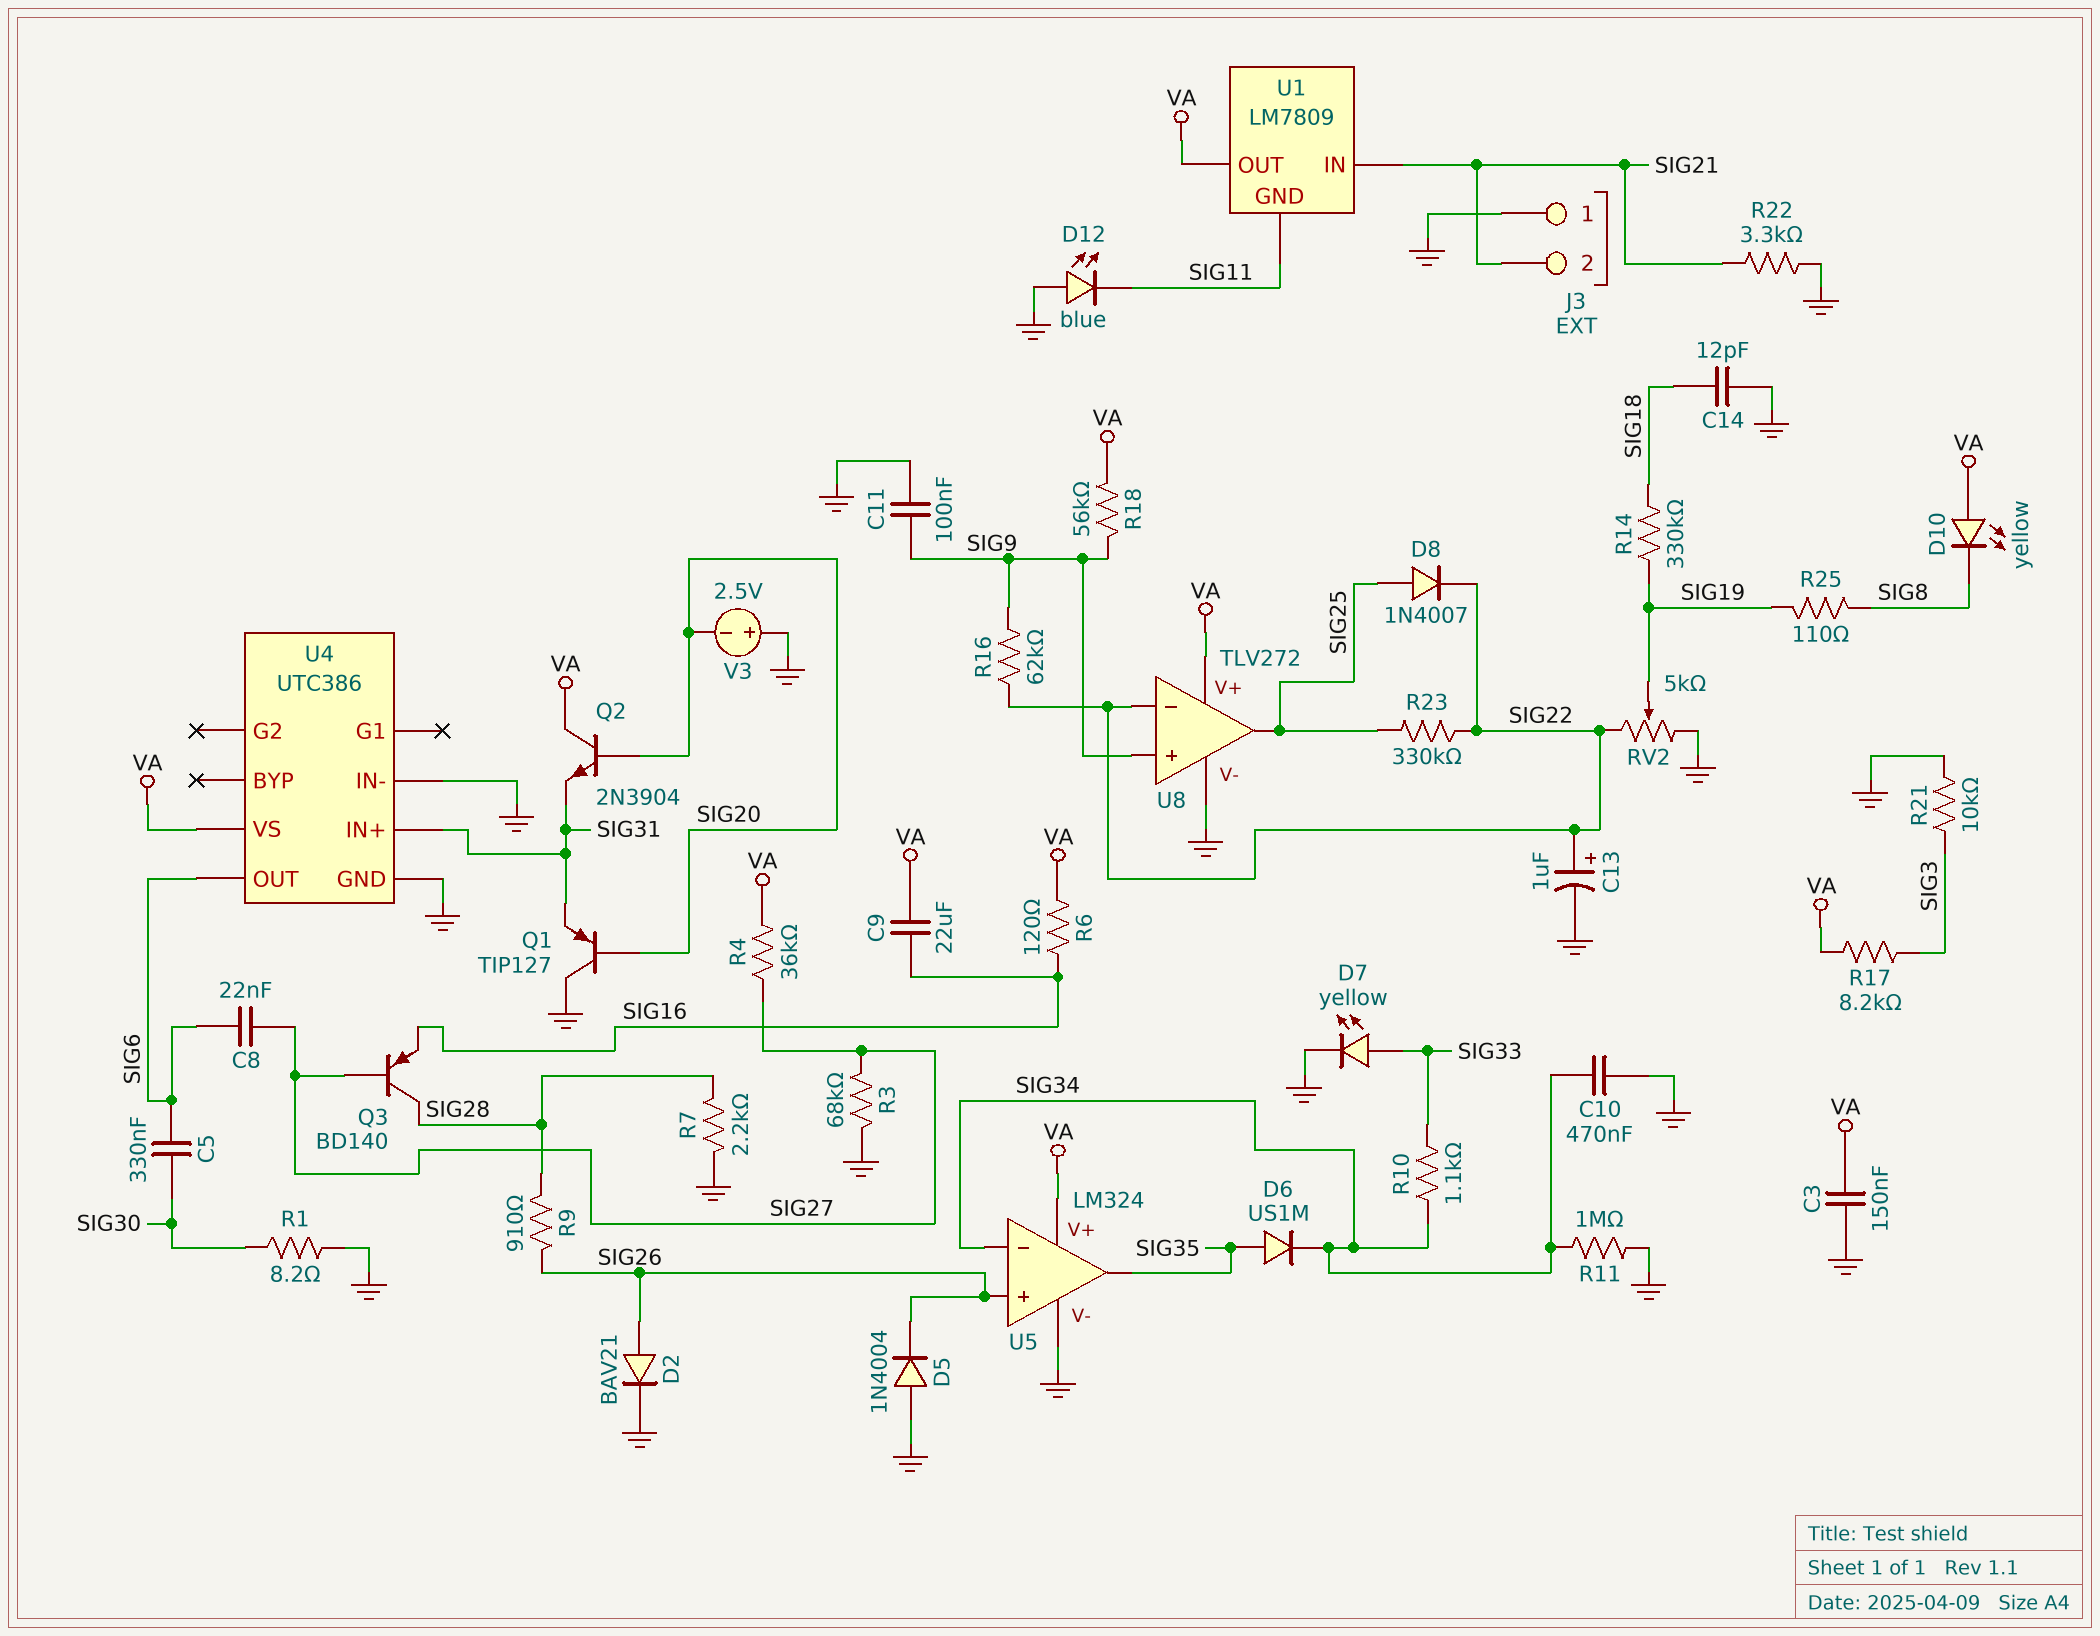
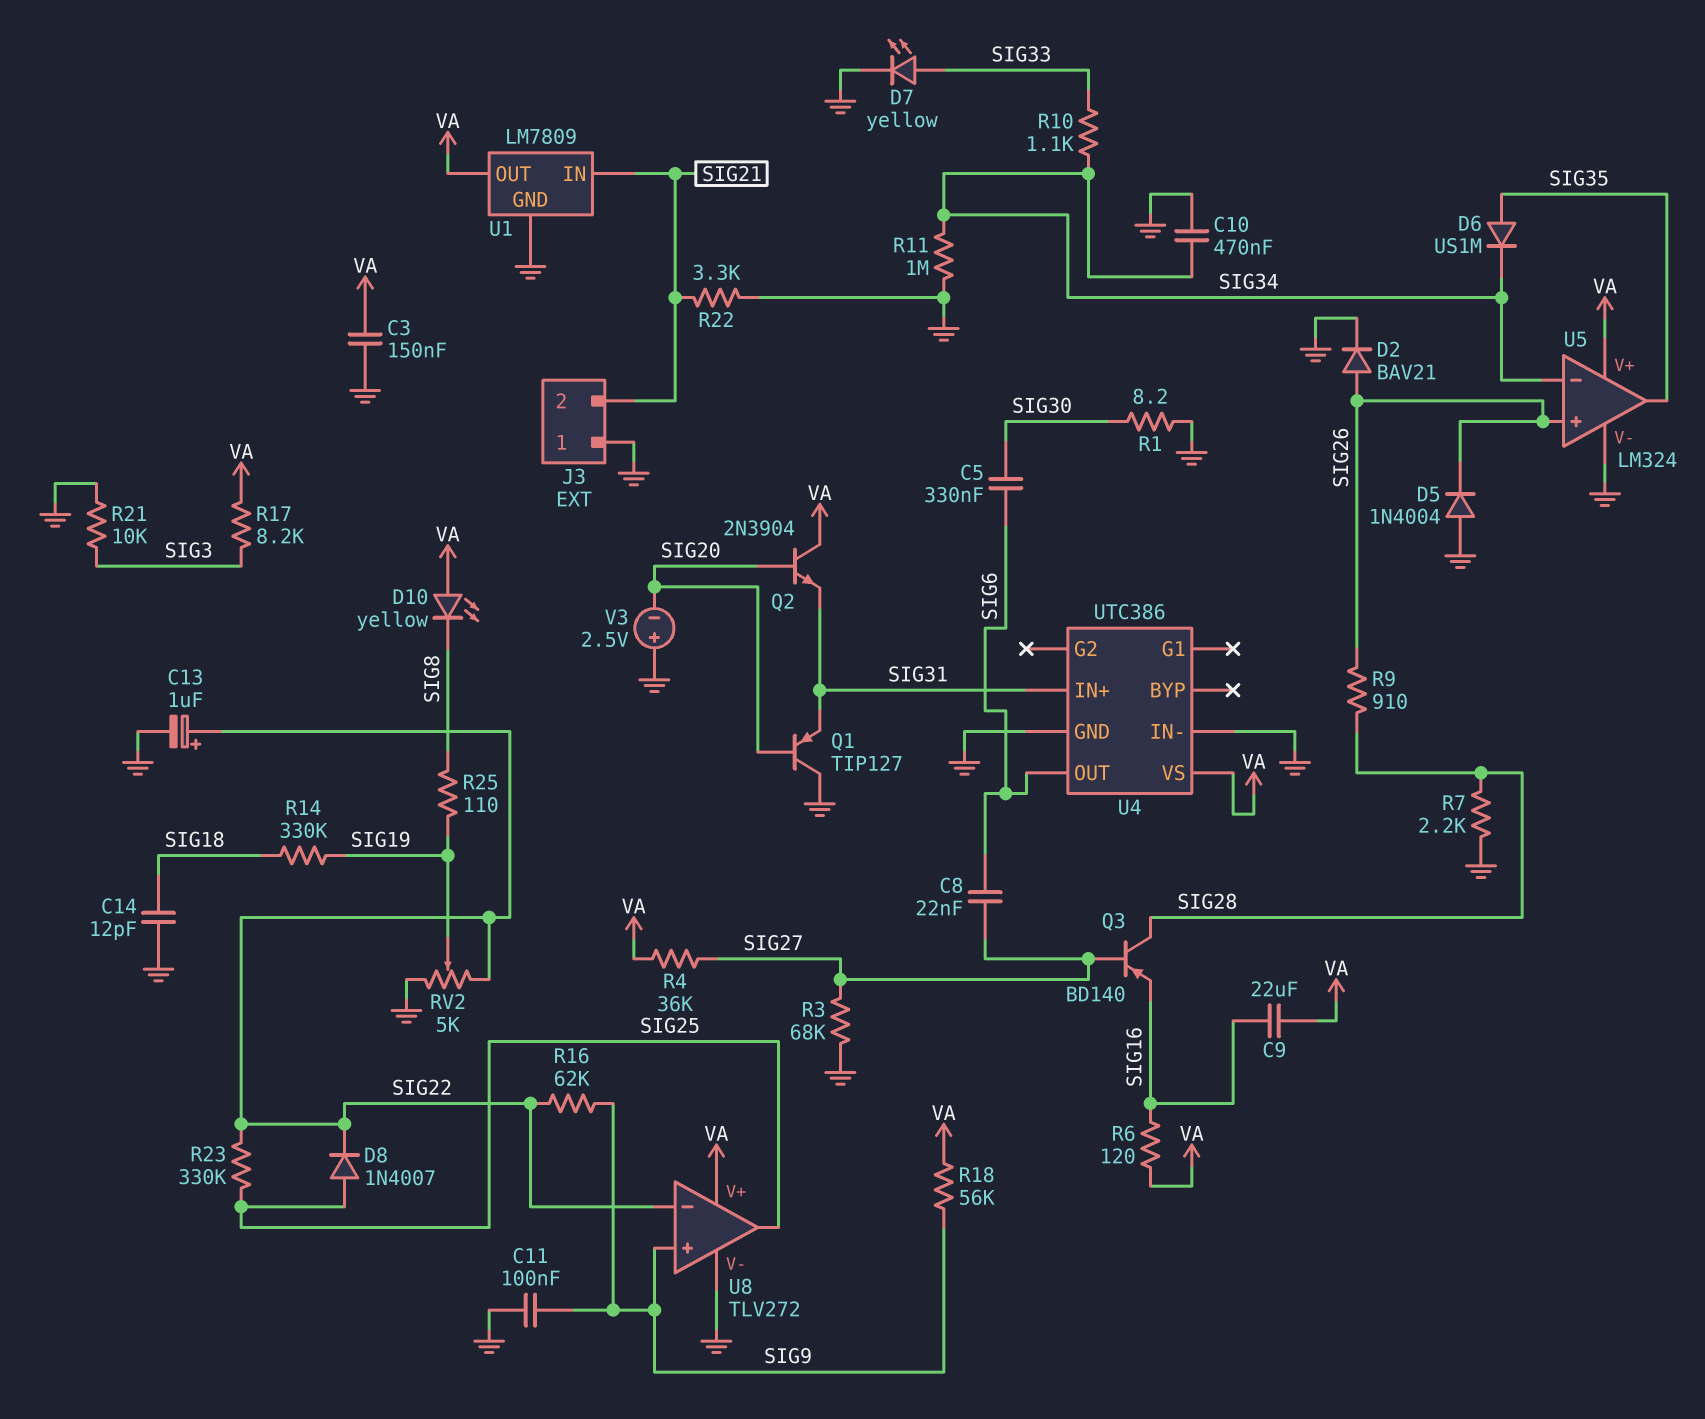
D12: LED blue (A GND, K SIG11) -> none
U1 pin GND: SIG11 -> GND

